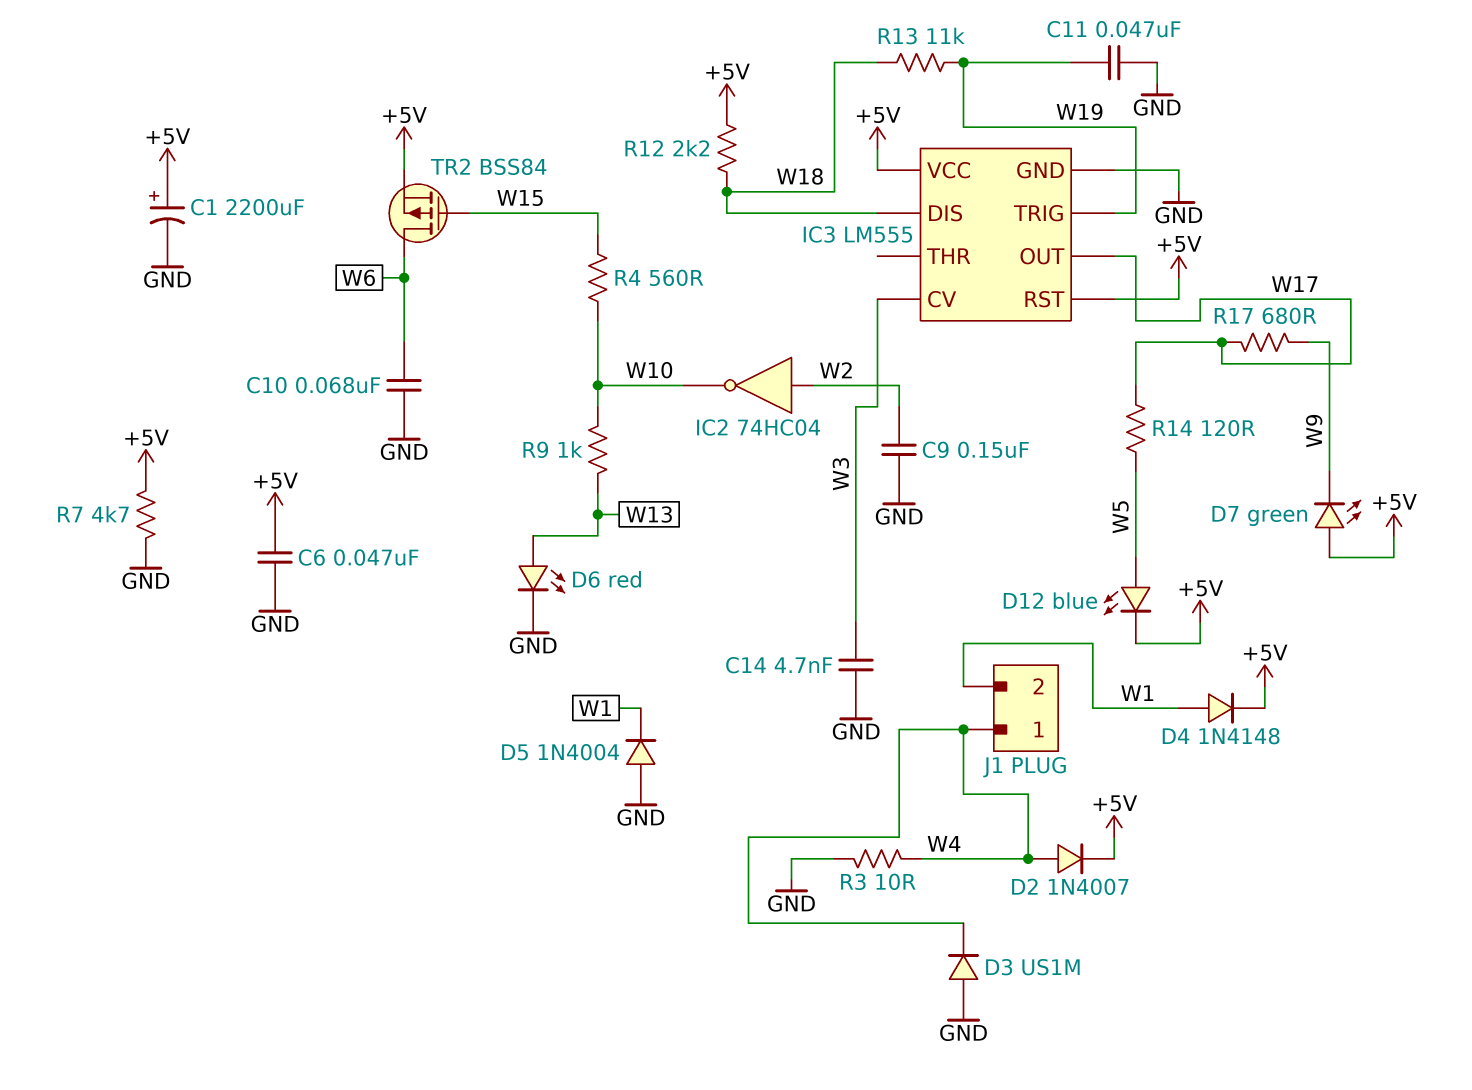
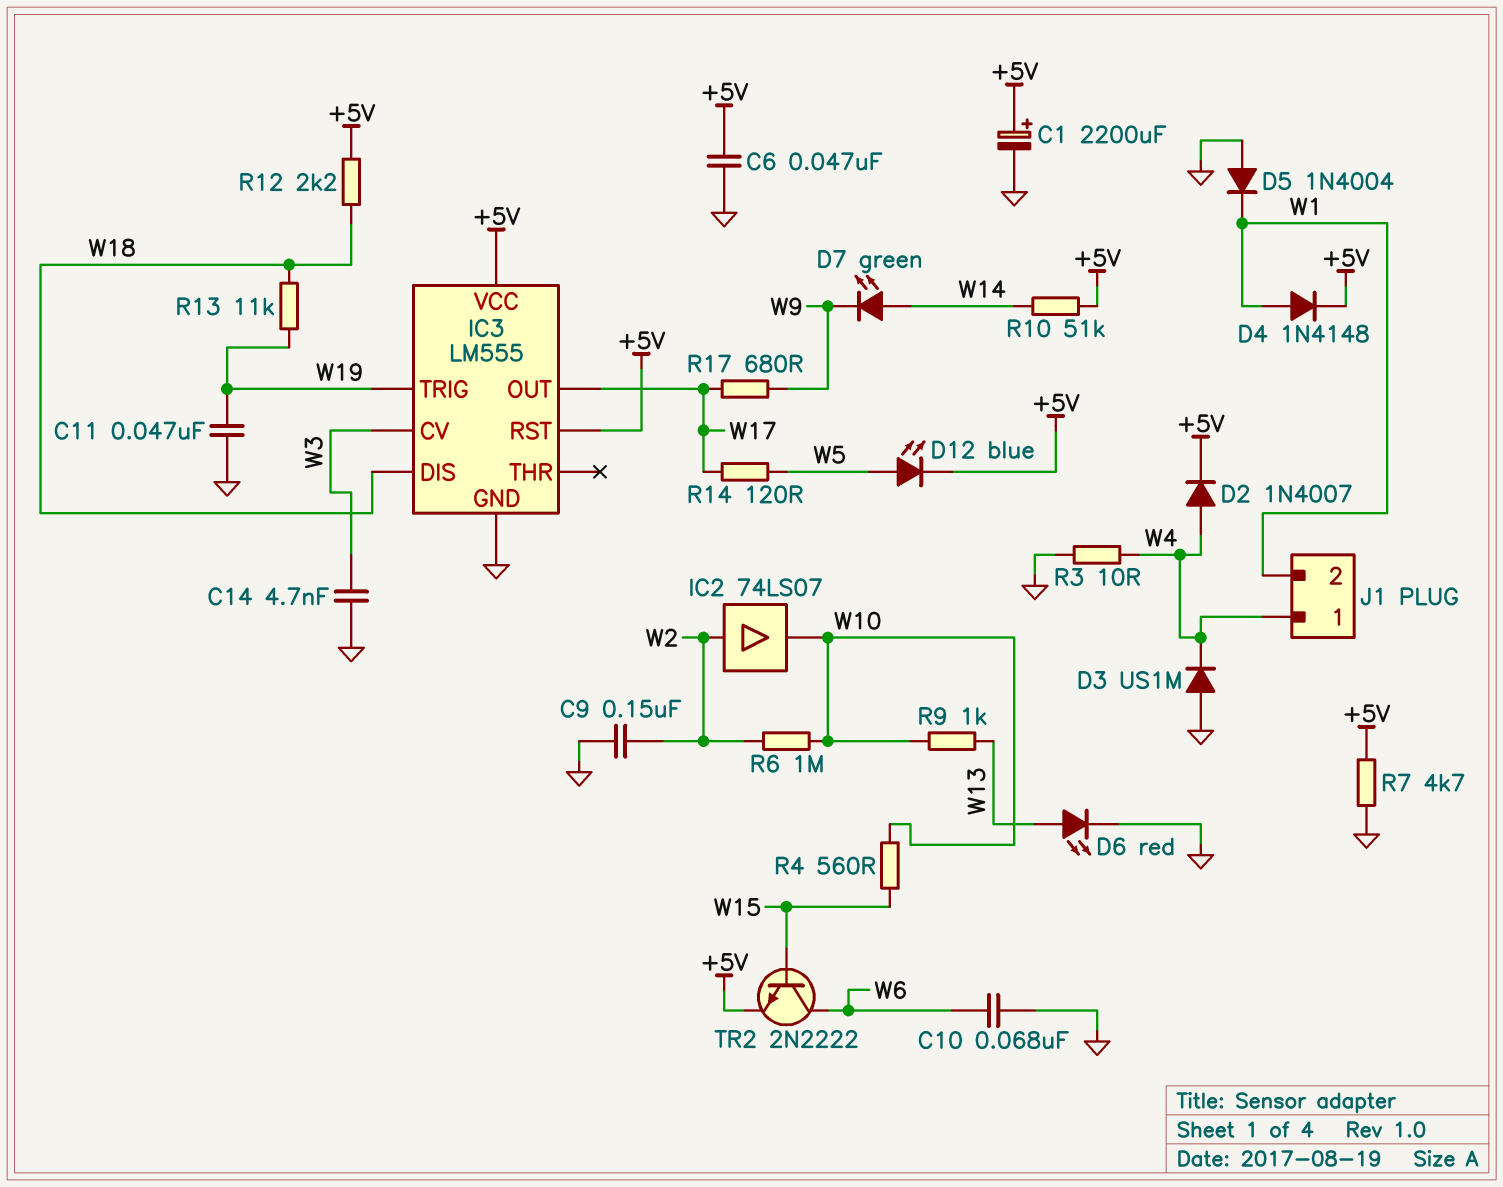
D7: LED green (A +5V, K W9) -> LED green (A W14, K W9)
IC2: NOT 74HC04 (in W2, out W10) -> buffer 74LS07 (in W2, out W10)
R6: none -> 1M (W2, W10)
R10: none -> 51k (+5V, W14)
TR2: PMOS BSS84 (G W15, D W6, S +5V) -> NPN 2N2222 (B W15, C W6, E +5V)

